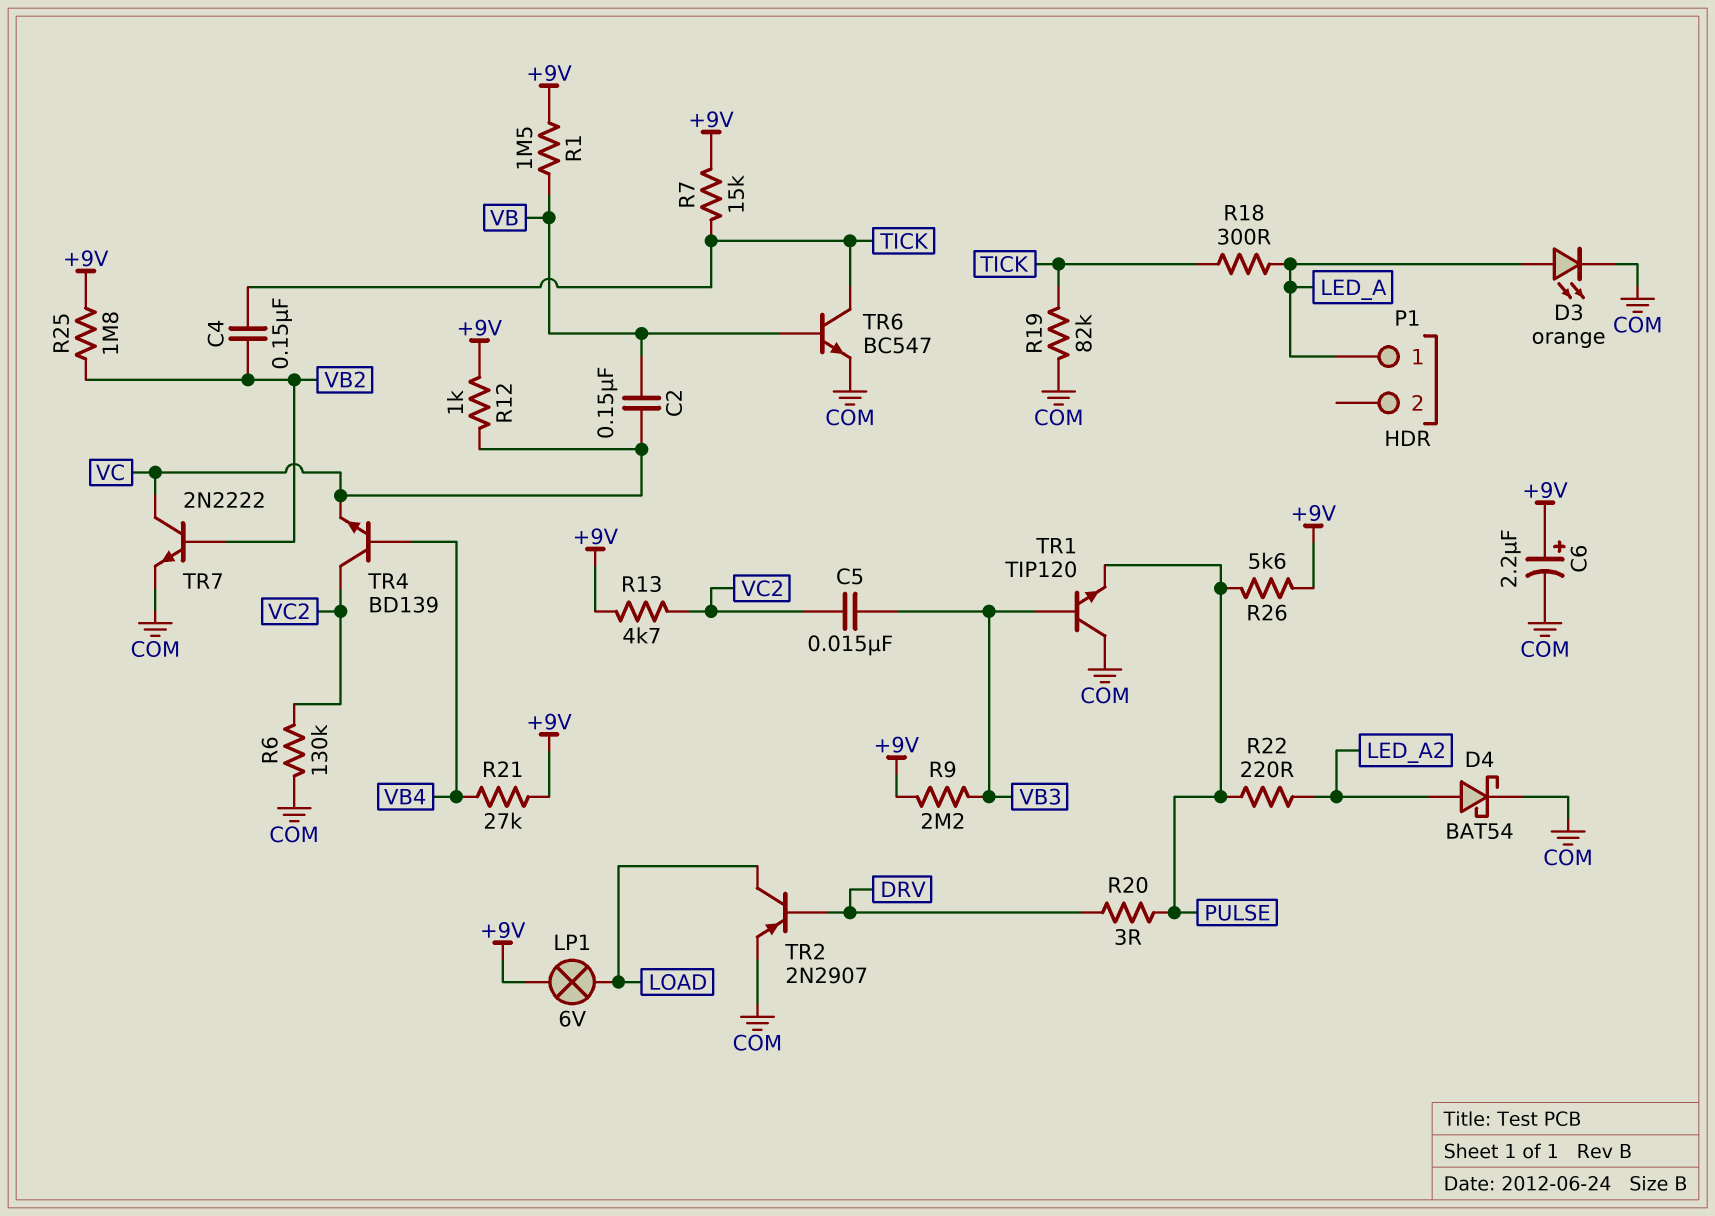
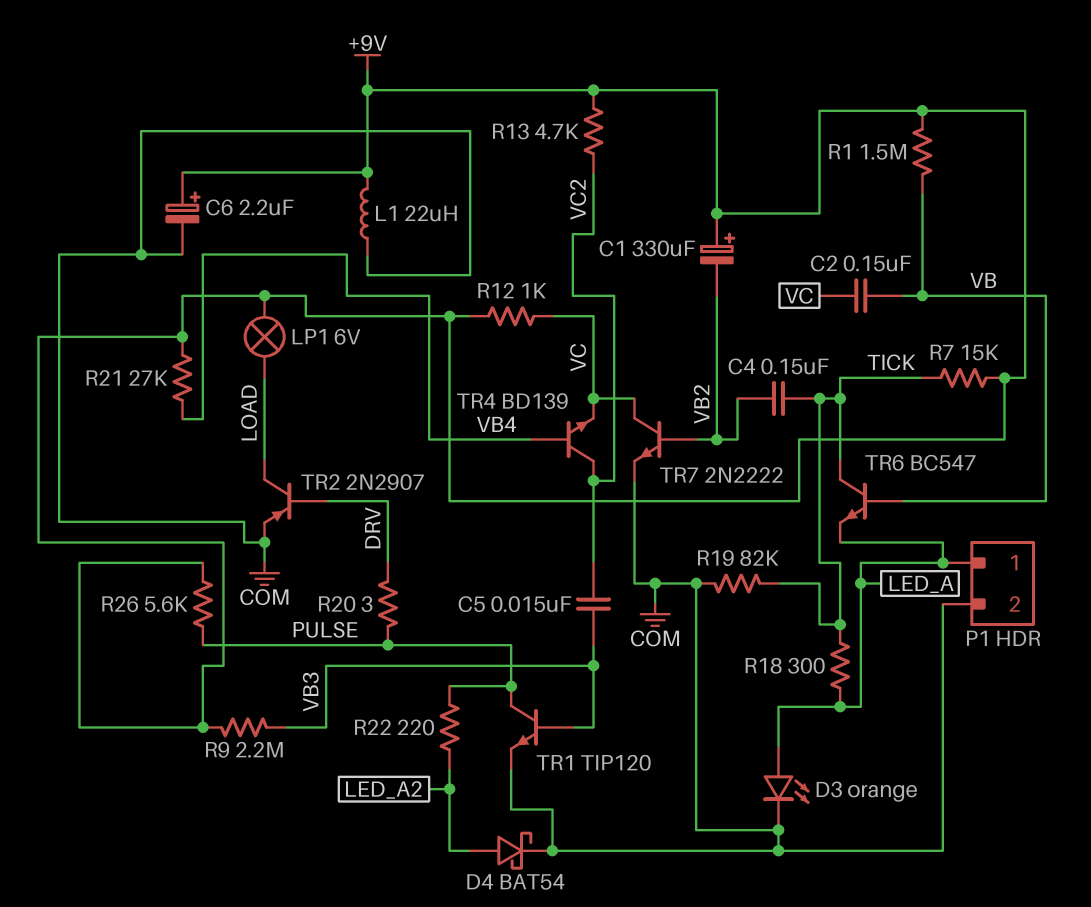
C1: none -> 330uF (plus +9V, minus VB2)
L1: none -> 22uH (+9V, COM)
P1 pin 2: none -> COM
R6: 130k (COM, VC2) -> none
R25: 1.8M (+9V, VB2) -> none
TR1: NPN TIP120 (B VB3, C COM, E PULSE) -> NPN TIP120 (B VB3, C PULSE, E COM)
TR6: NPN BC547 (B VB, C TICK, E COM) -> NPN BC547 (B VB, C TICK, E LED_A)

